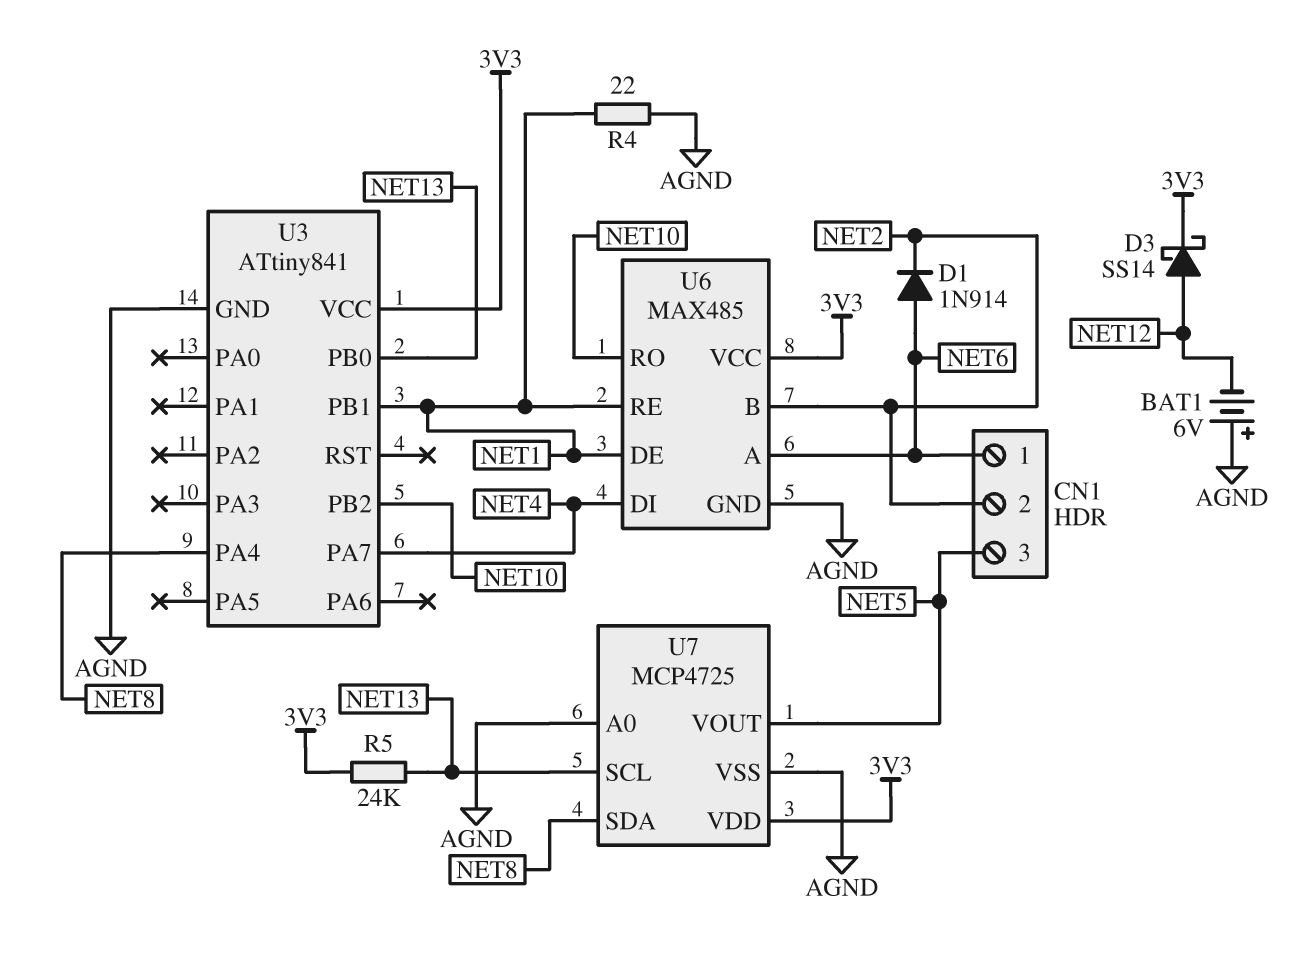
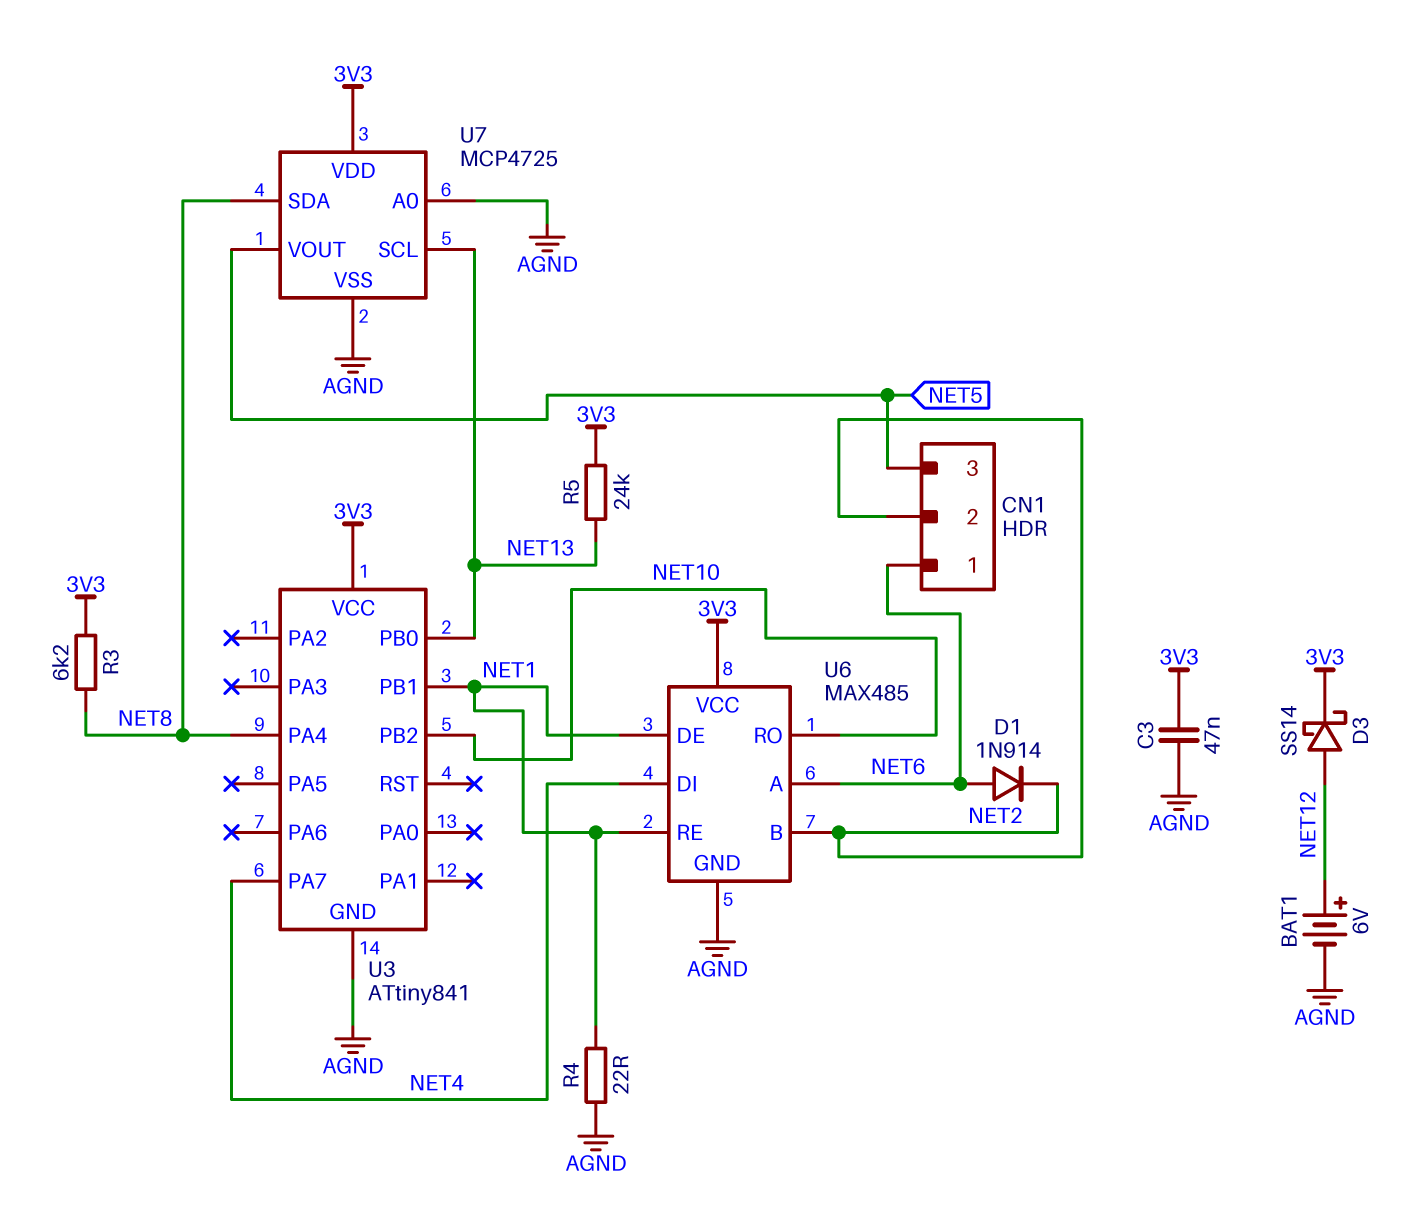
BAT1: 6V (plus AGND, minus NET12) -> 6V (plus NET12, minus AGND)
C3: none -> 47nF (3V3, AGND)
R3: none -> 6.2k (3V3, NET8)

